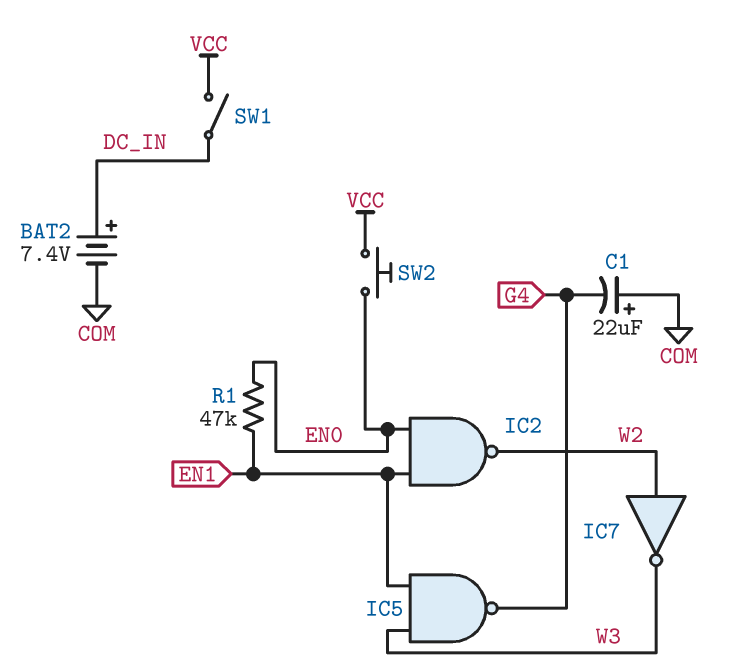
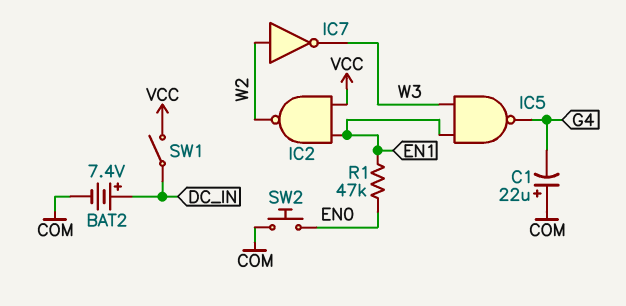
IC2: NAND (in EN0, in EN1, out W2) -> NAND (in EN1, in VCC, out W2)
SW2: button (EN0, VCC) -> button (COM, EN0)

